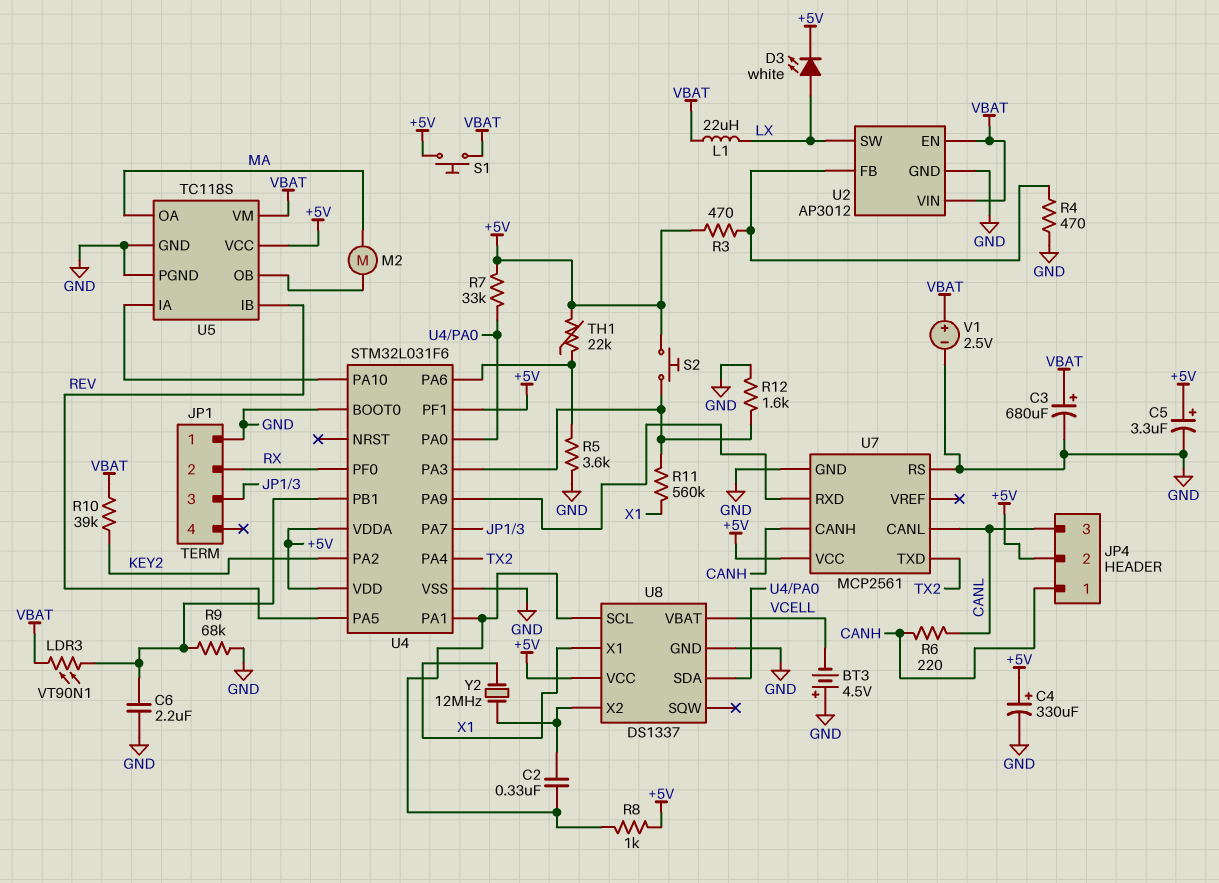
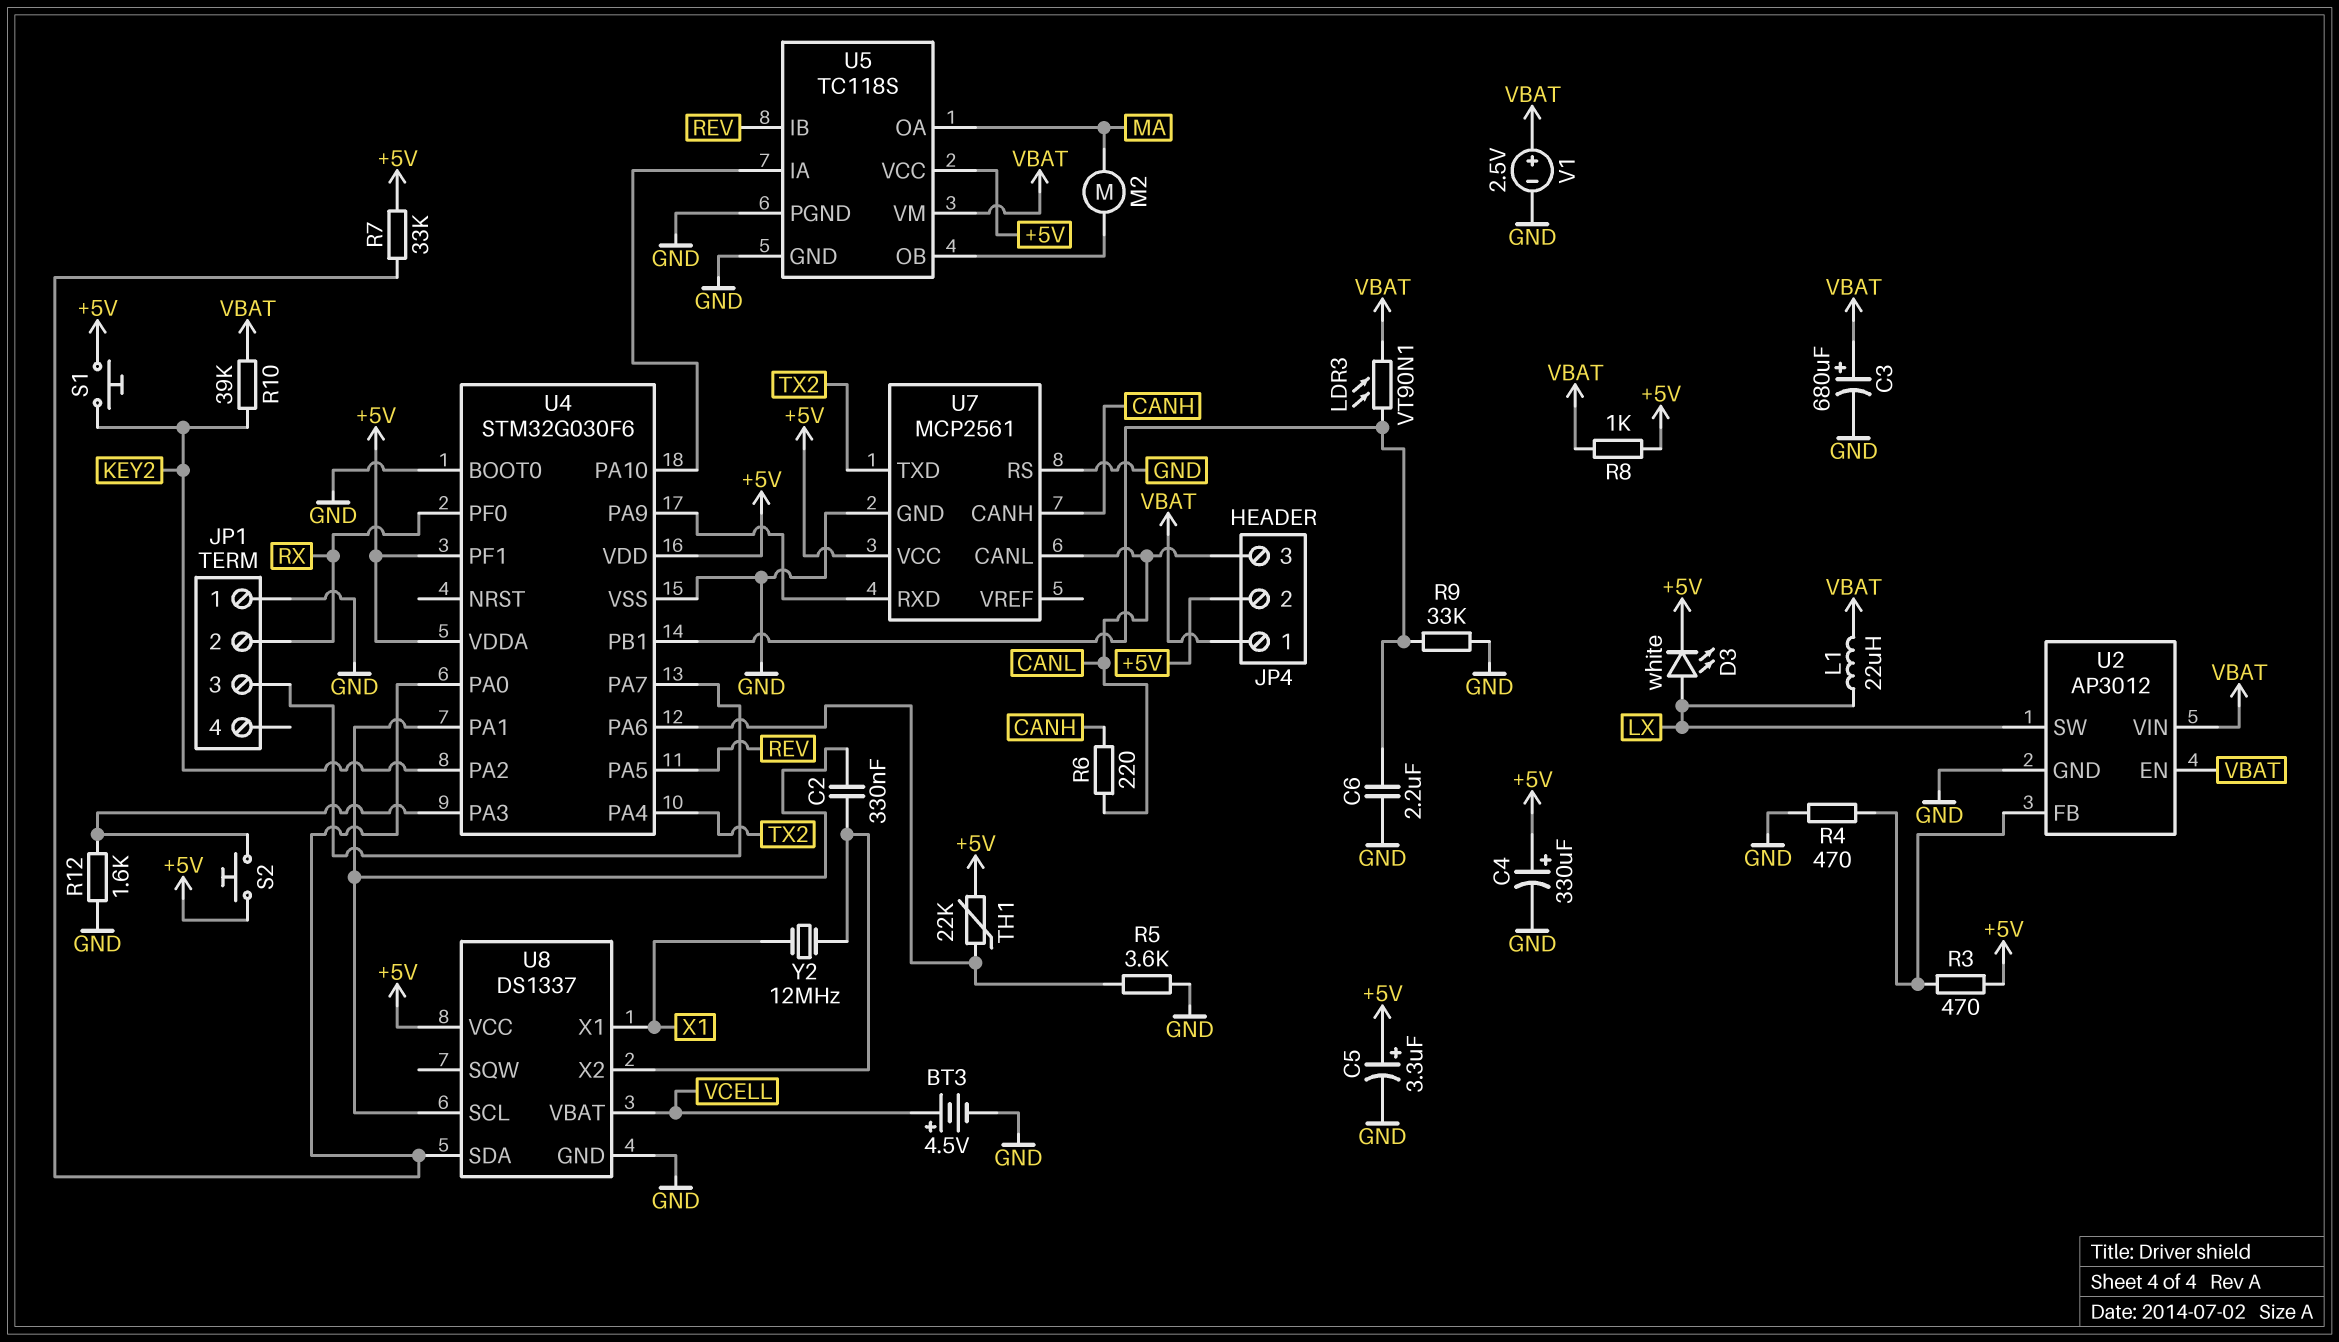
BT3: 4.5V (plus GND, minus VCELL) -> 4.5V (plus VCELL, minus GND)
JP4 pin 1: CANH -> VBAT
R8: 1k (+5V, U4/PA1) -> 1k (+5V, VBAT)
R9: 68k (GND, U4/PB1) -> 33k (GND, U4/PB1)
R11: 560k (U4/PA3, X1) -> none
S1: button (+5V, VBAT) -> button (+5V, KEY2)
U4: STM32L031F6 -> STM32G030F6

